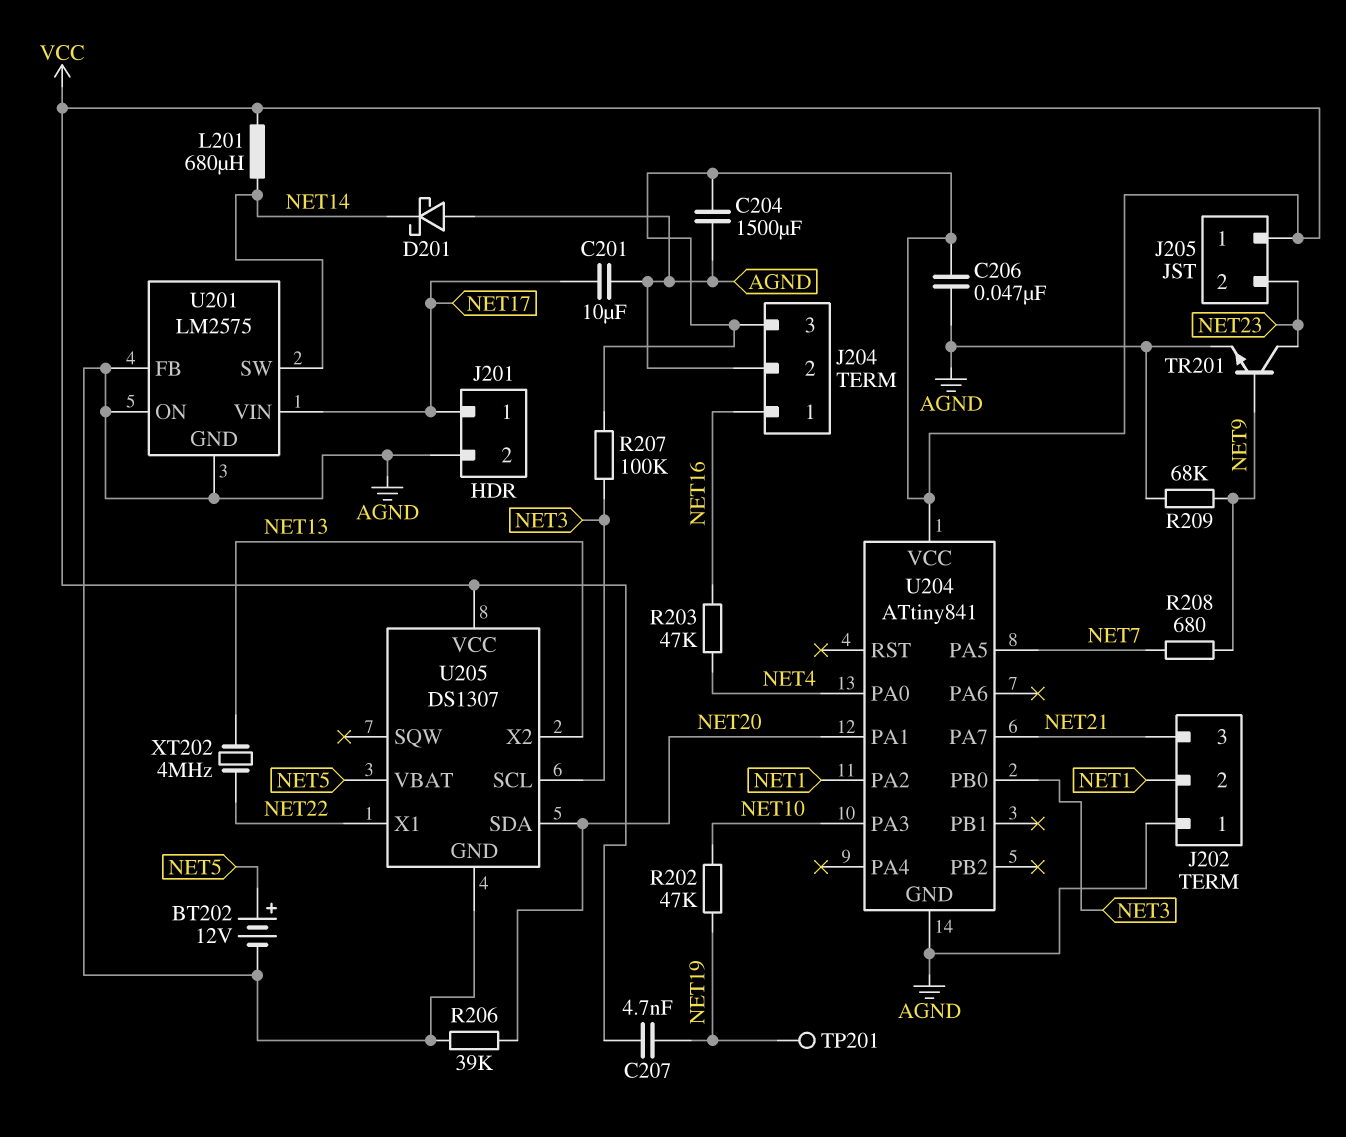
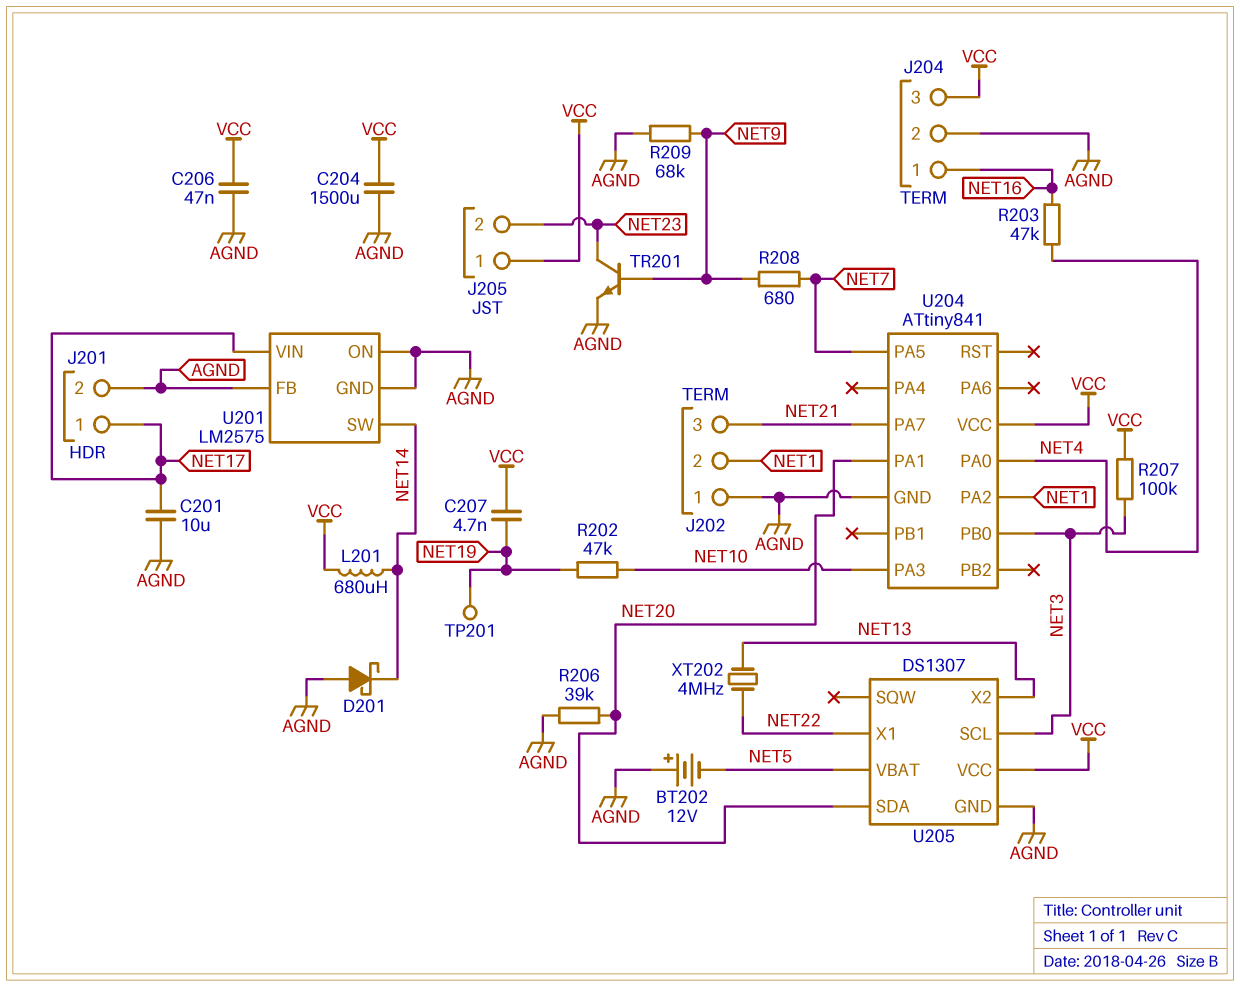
BT202: 12V (plus NET5, minus AGND) -> 12V (plus AGND, minus NET5)

